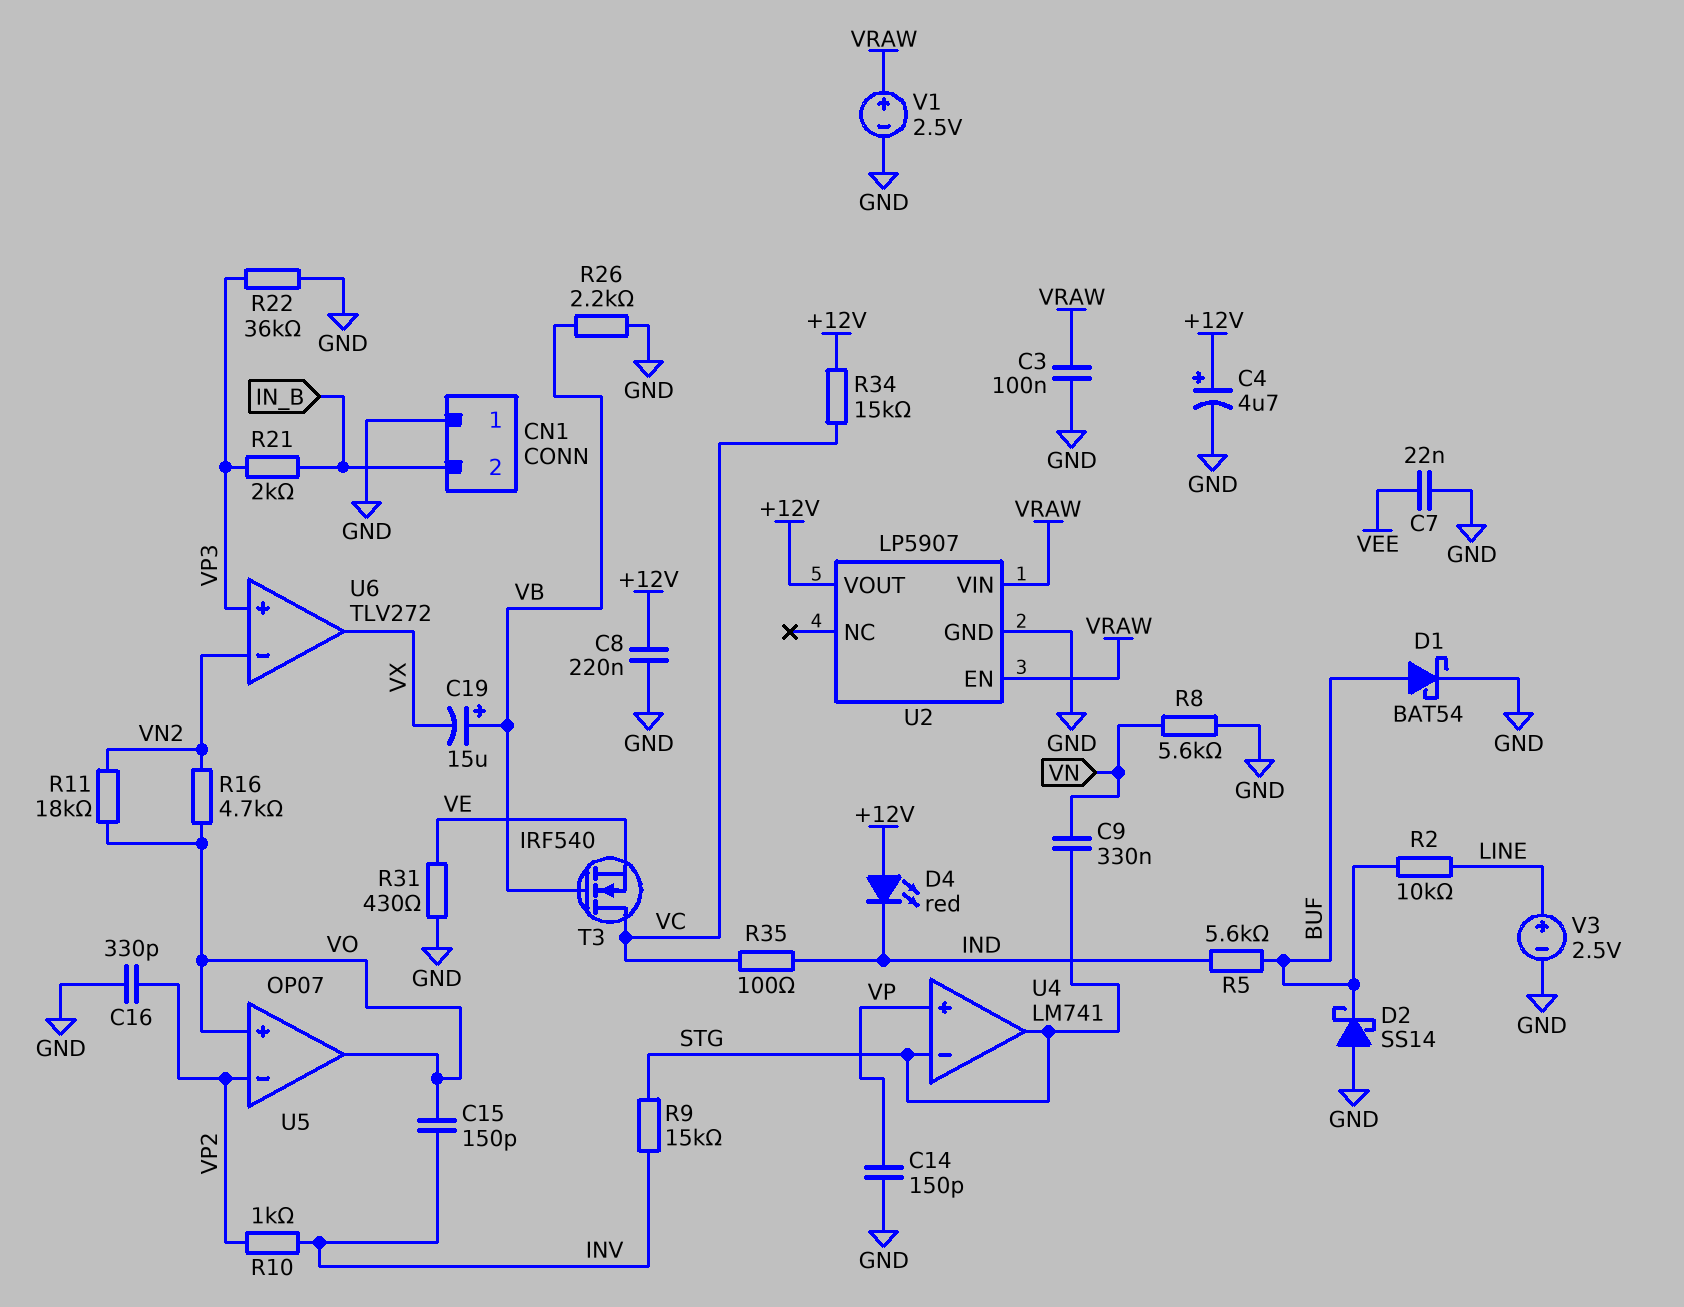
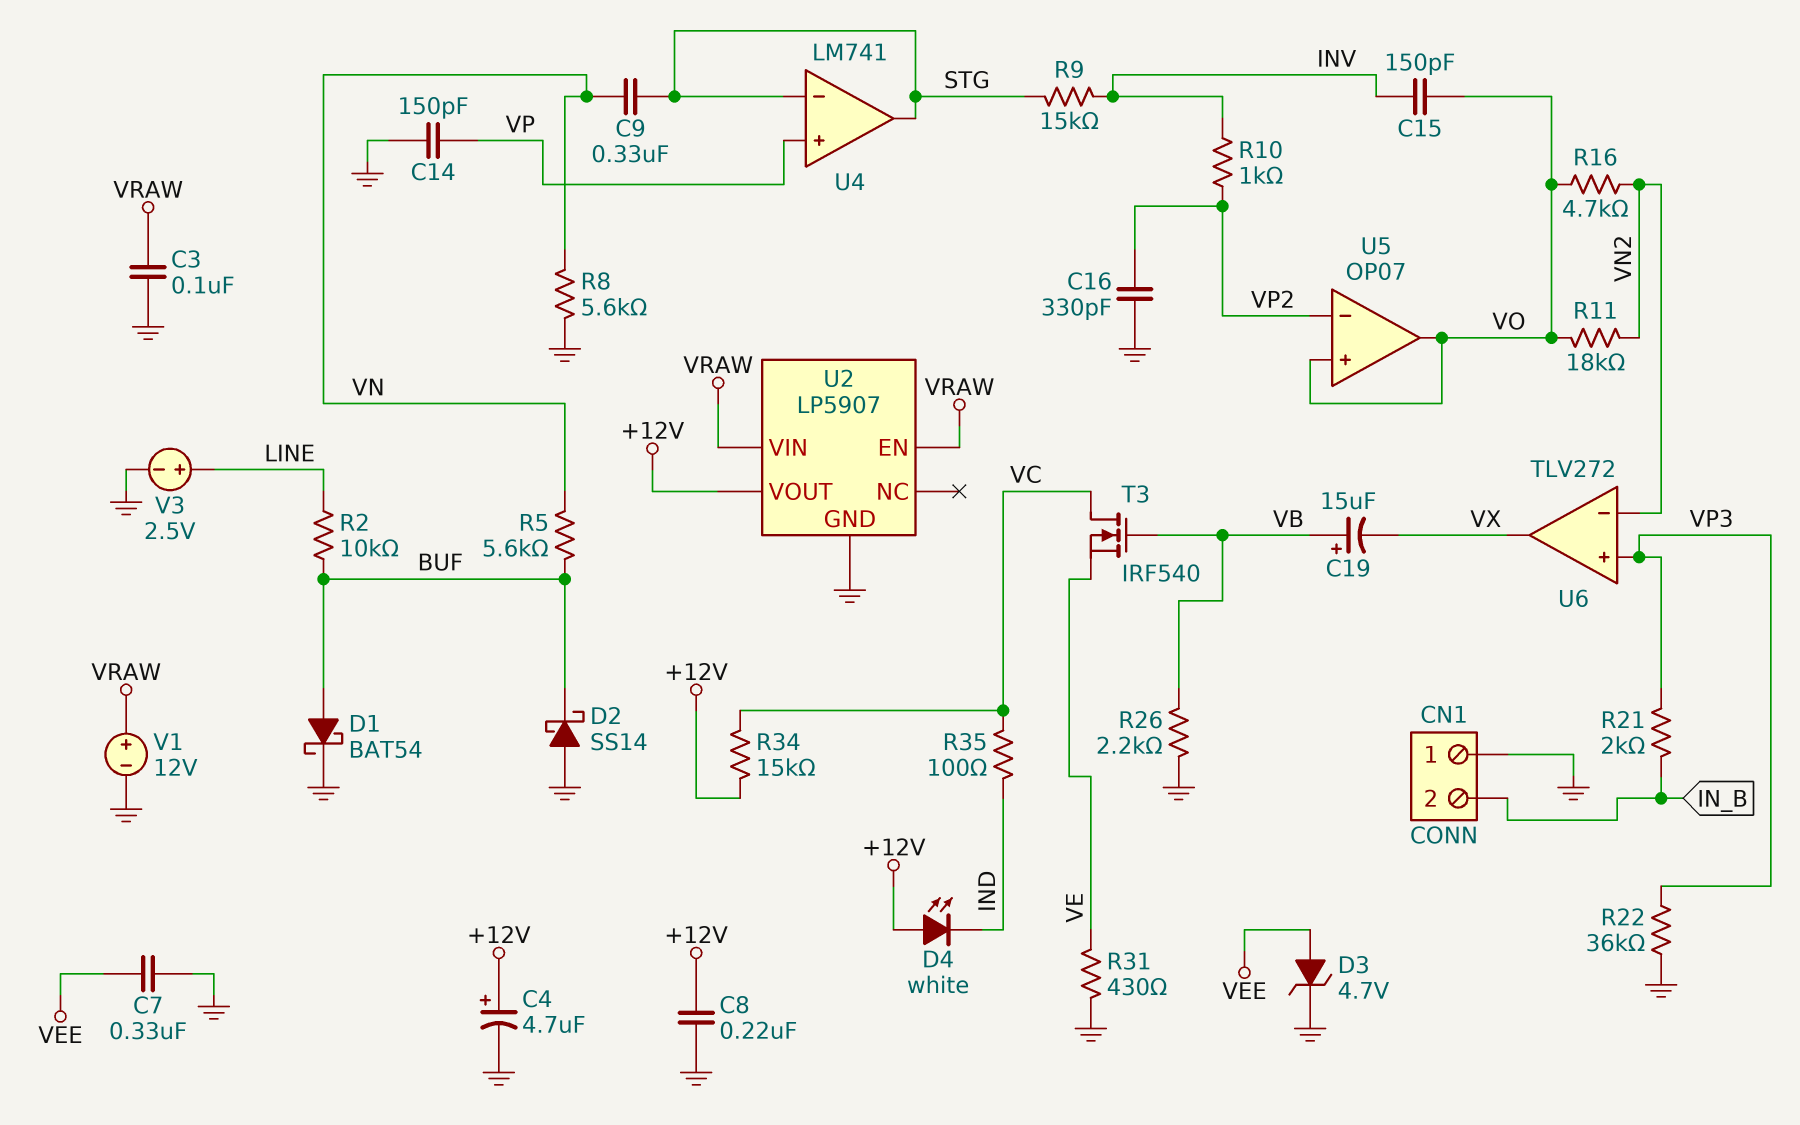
C7: 22nF (GND, VEE) -> 330nF (GND, VEE)
D3: none -> zener 4.7V (A VEE, K GND)
D4: LED red (A +12V, K IND) -> LED white (A +12V, K IND)
R5: 5.6k (BUF, IND) -> 5.6k (BUF, VN)
V1: 2.5V (plus VRAW, minus GND) -> 12V (plus VRAW, minus GND)

